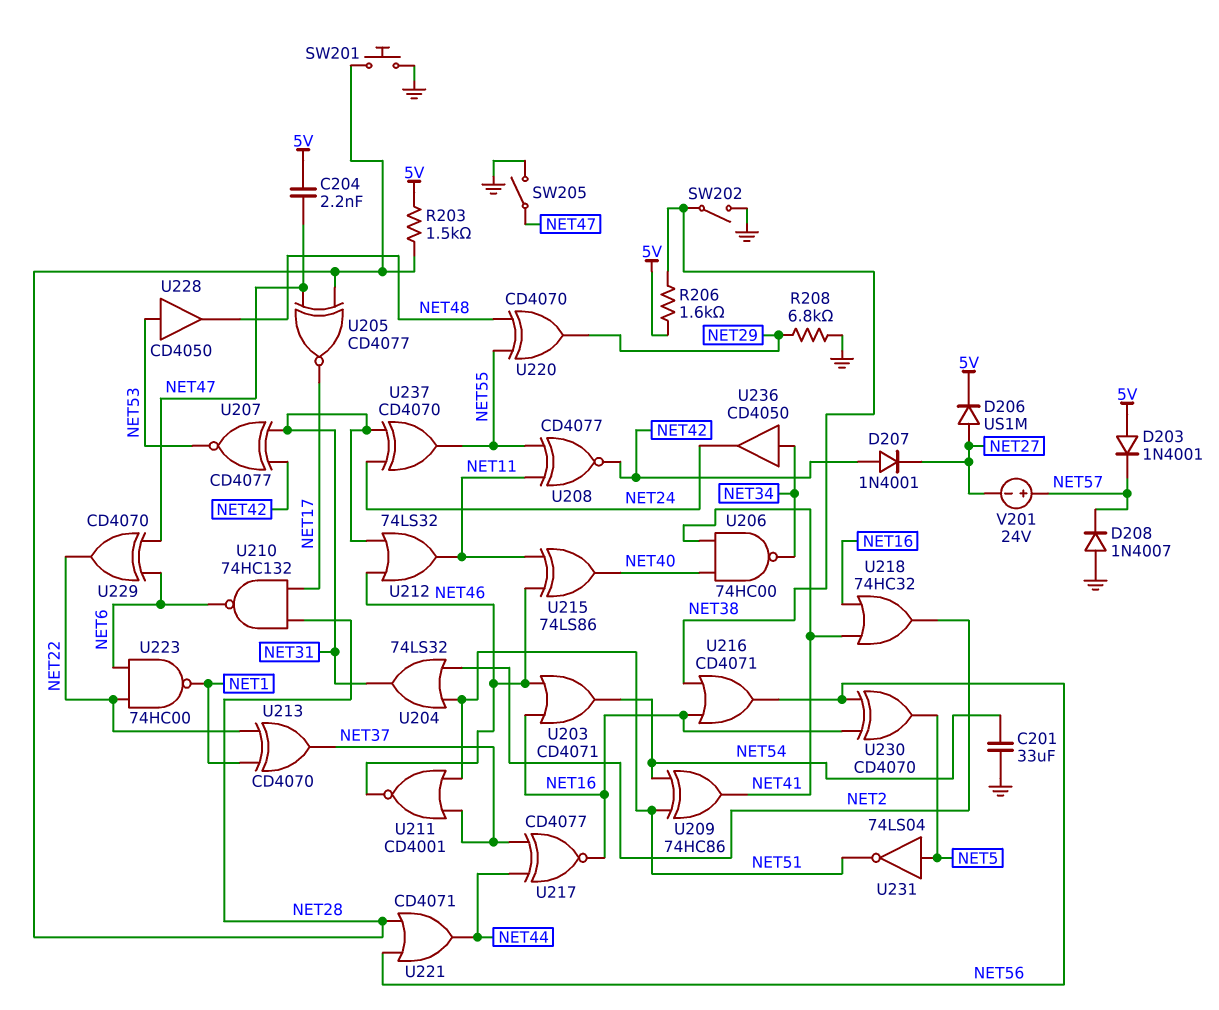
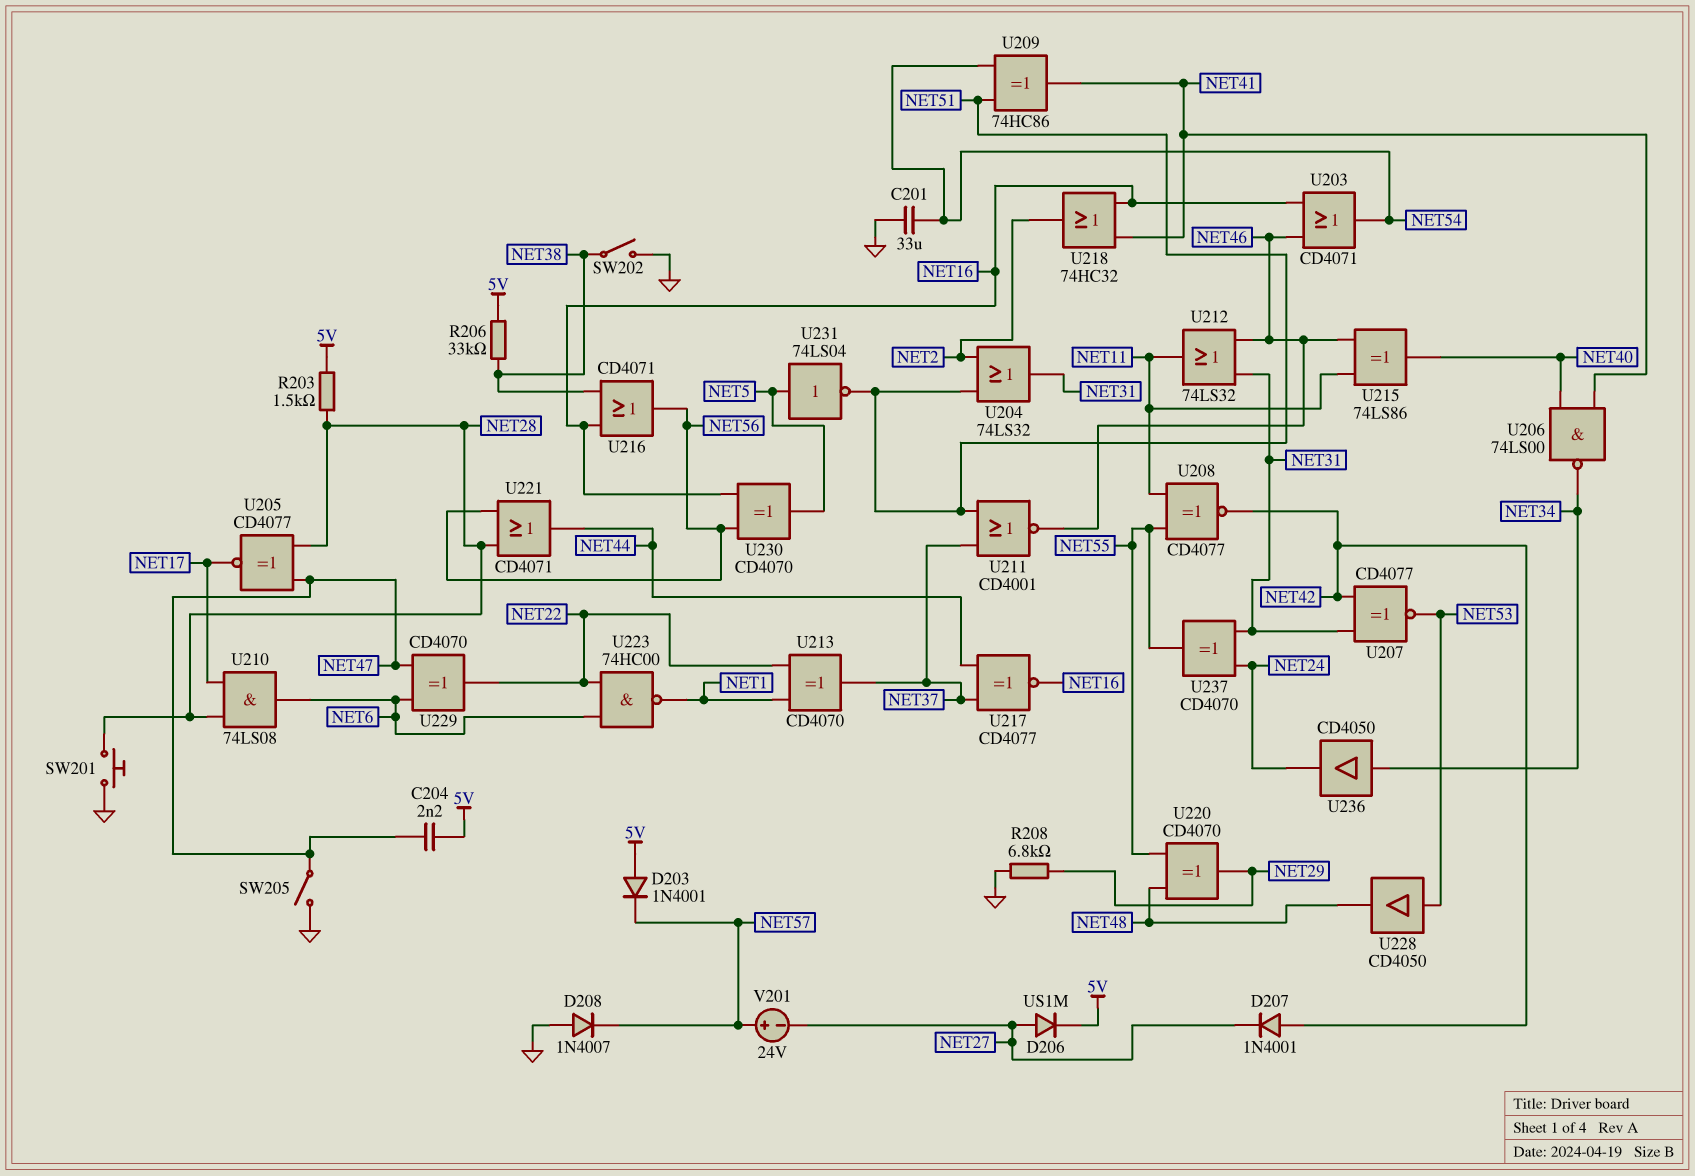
R206: 1.6k (5V, NET38) -> 33k (5V, NET38)
U206: NAND 74HC00 (in NET40, in NET41, out NET34) -> NAND 74LS00 (in NET40, in NET41, out NET34)
U210: NAND 74HC132 (in NET17, in NET28, out NET6) -> AND 74LS08 (in NET17, in NET28, out NET6)

